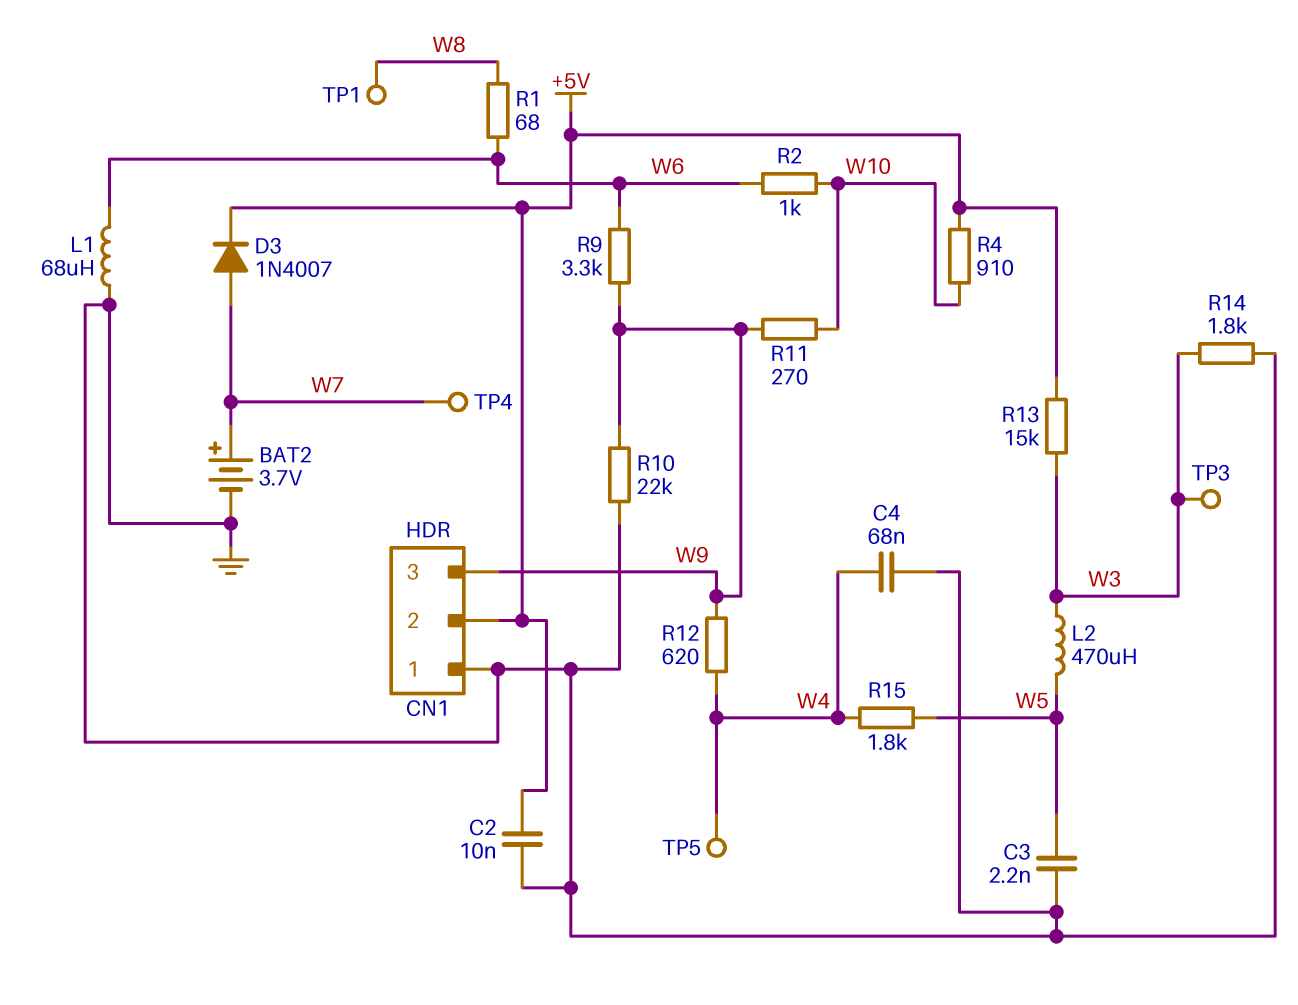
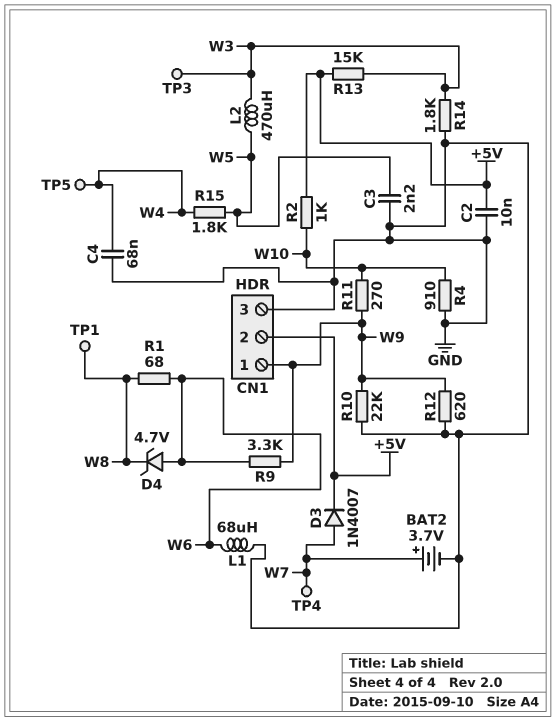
CN1 pin 1: GND -> W9
CN1 pin 3: W9 -> GND
D4: none -> zener 4.7V (A W6, K W8)
R2: 1k (W6, W10) -> 1k (+5V, W10)
R4: 910 (+5V, W10) -> 910 (GND, W10)
R12: 620 (W4, W9) -> 620 (GND, W9)

